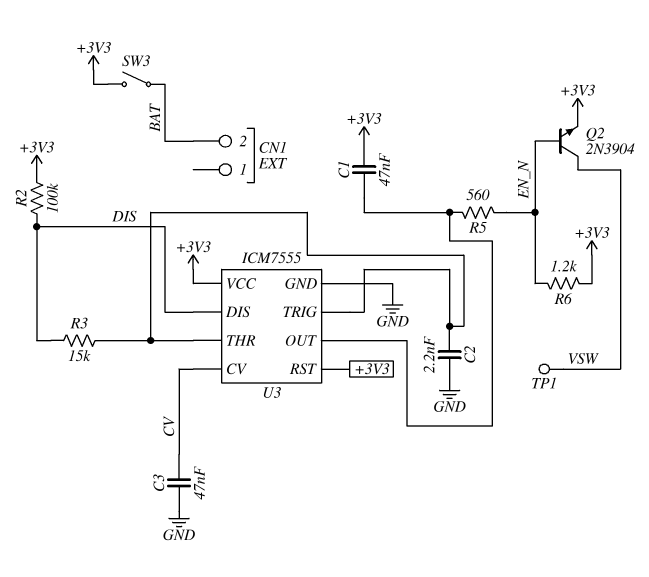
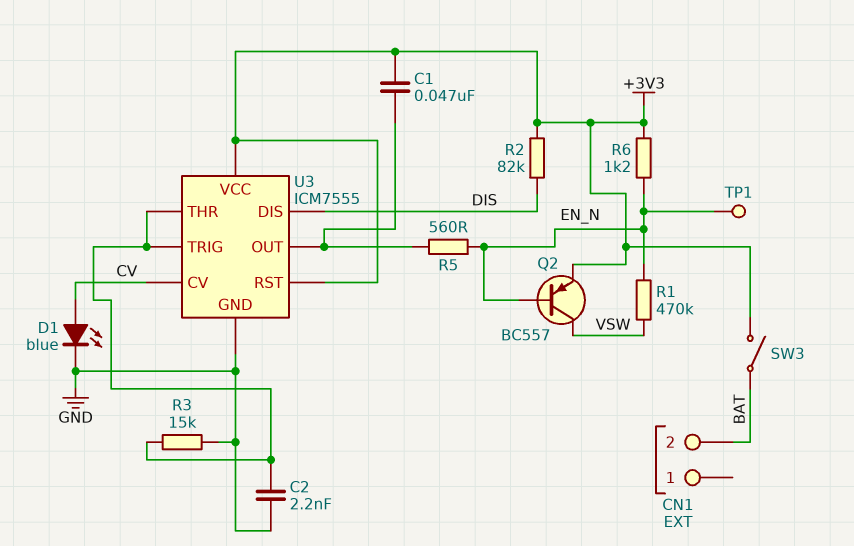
C3: 47nF (CV, GND) -> none
D1: none -> LED blue (A CV, K GND)
Q2: NPN 2N3904 (B EN_N, C VSW, E +3V3) -> PNP BC557 (B EN_N, C VSW, E +3V3)
R1: none -> 470k (EN_N, VSW)
R2: 100k (+3V3, DIS) -> 82k (+3V3, DIS)
R3: 15k (DIS, U3/THR) -> 15k (GND, U3/THR)
TP1: test point (VSW) -> test point (EN_N)

